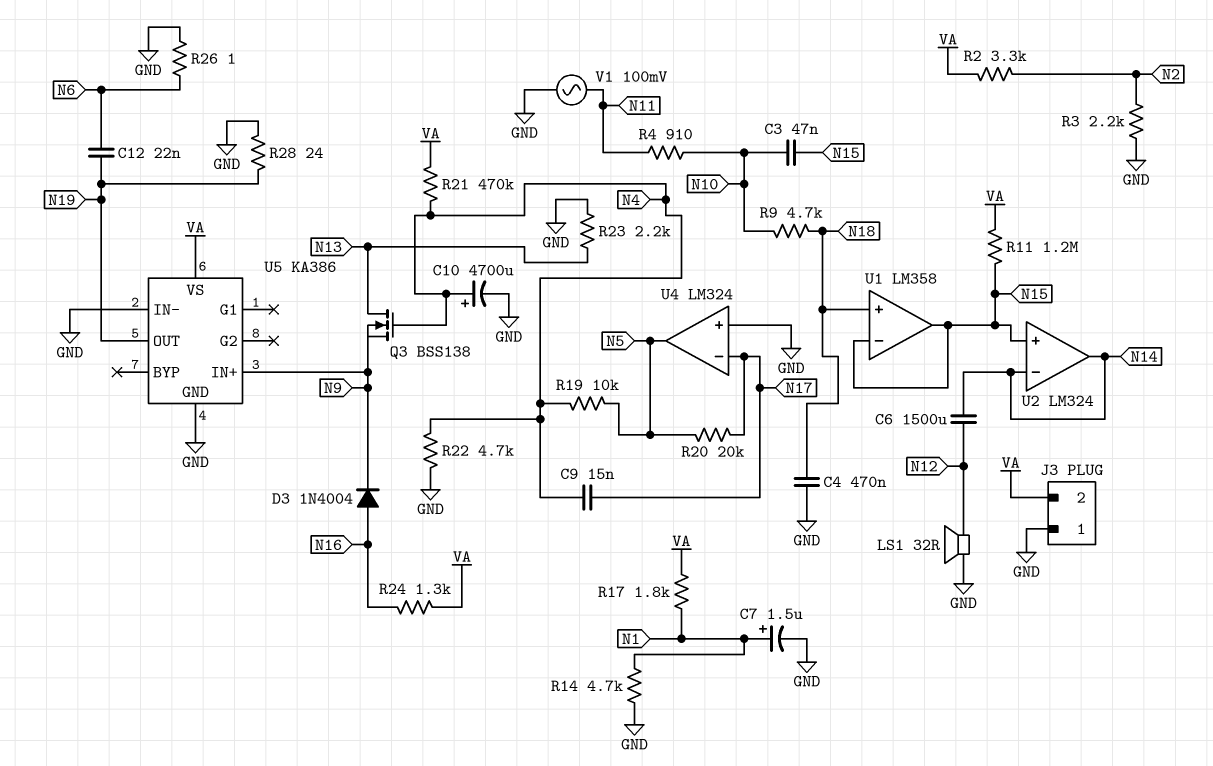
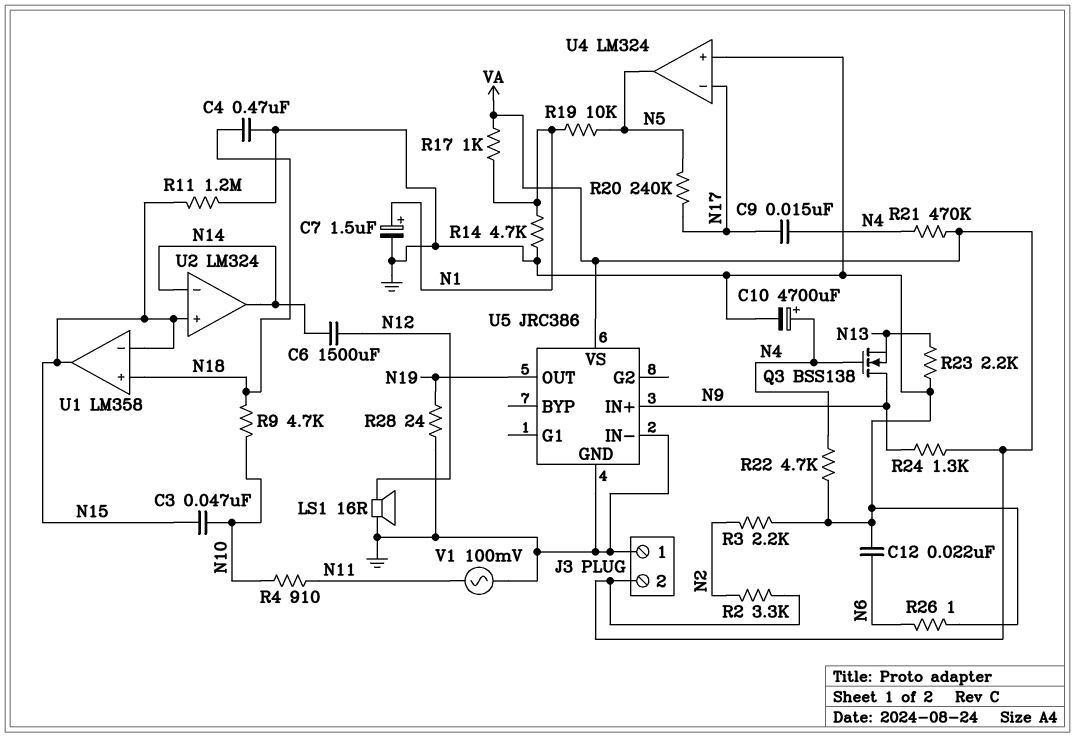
C12: 22nF (N6, N19) -> 22nF (GND, N6)
D3: diode 1N4004 (A N16, K N9) -> none
LS1: speaker 32R (GND, N12) -> speaker 16R (GND, N12)
Q3: NMOS BSS138 (G N4, D N13, S N9) -> NMOS BSS138 (G N4, D N9, S N13)
R11: 1.2M (N15, VA) -> 1.2M (GND, N15)
R17: 1.8k (N1, VA) -> 1k (N1, VA)
R19: 10k (N4, N5) -> 10k (N1, N5)
R20: 20k (N5, N17) -> 240k (N5, N17)
R24: 1.3k (N16, VA) -> 1.3k (N9, VA)
U5: KA386 -> JRC386

